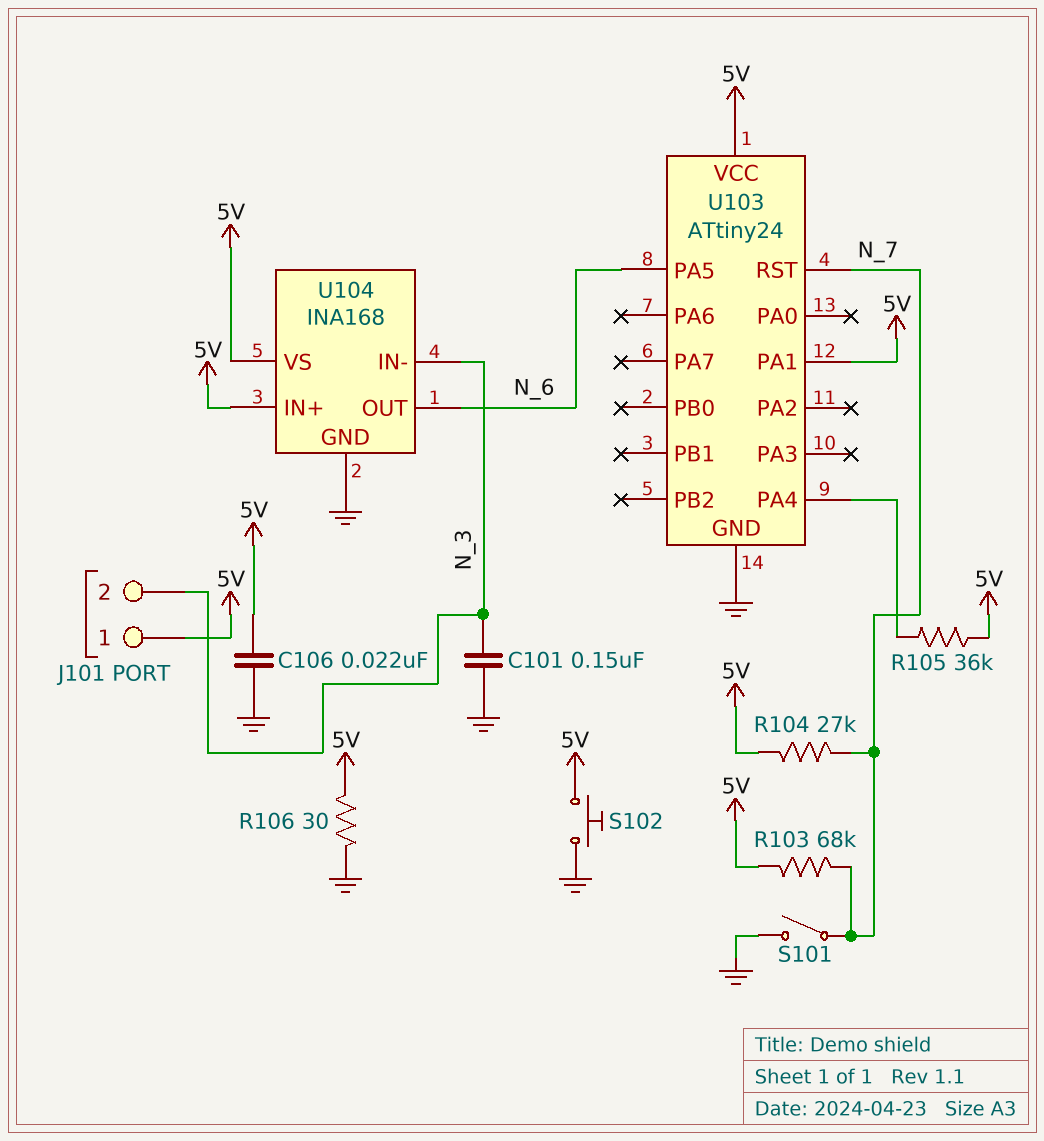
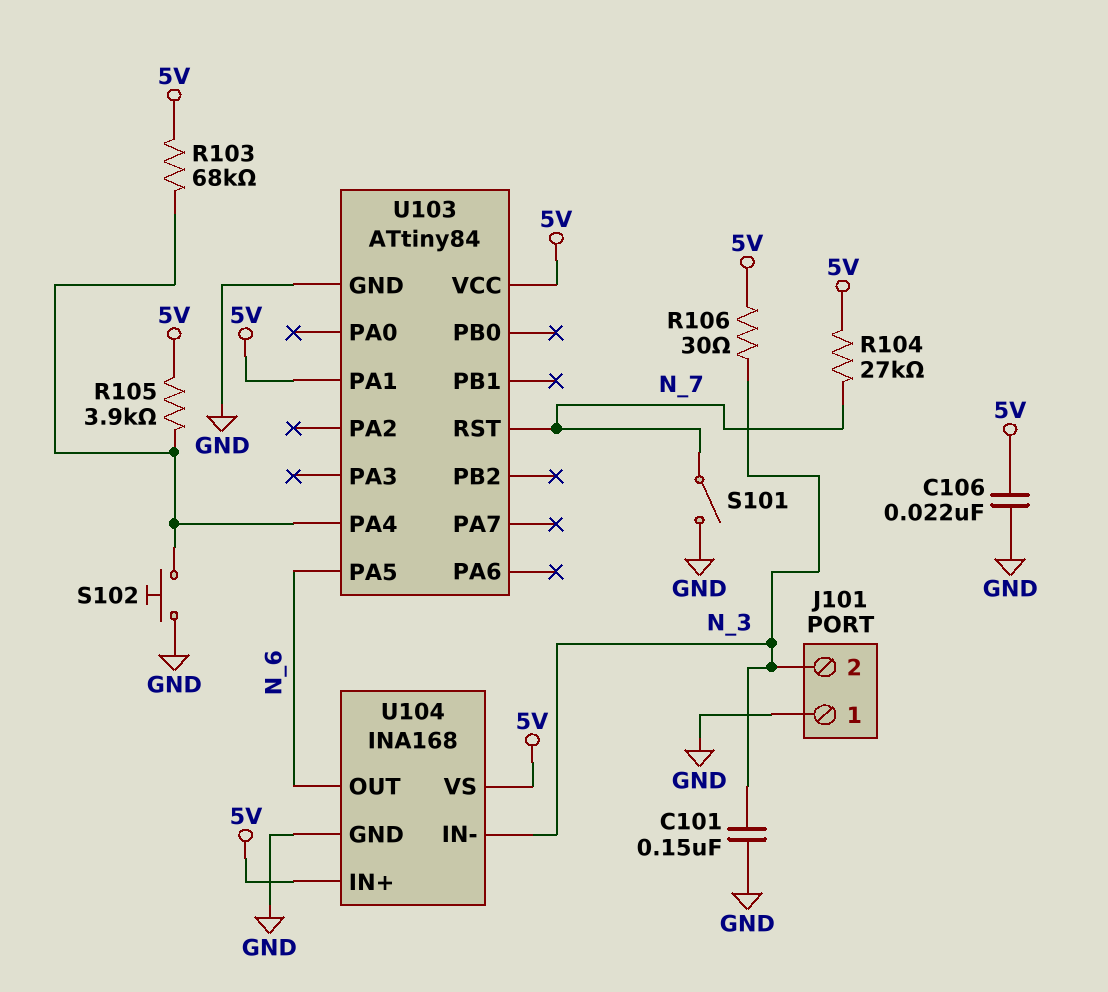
J101 pin 1: 5V -> GND
R103: 68k (5V, N_7) -> 68k (5V, U103/PA4)
R105: 36k (5V, U103/PA4) -> 3.9k (5V, U103/PA4)
R106: 30 (5V, GND) -> 30 (5V, N_3)
S102: button (5V, GND) -> button (GND, U103/PA4)
U103: ATtiny24 -> ATtiny84

